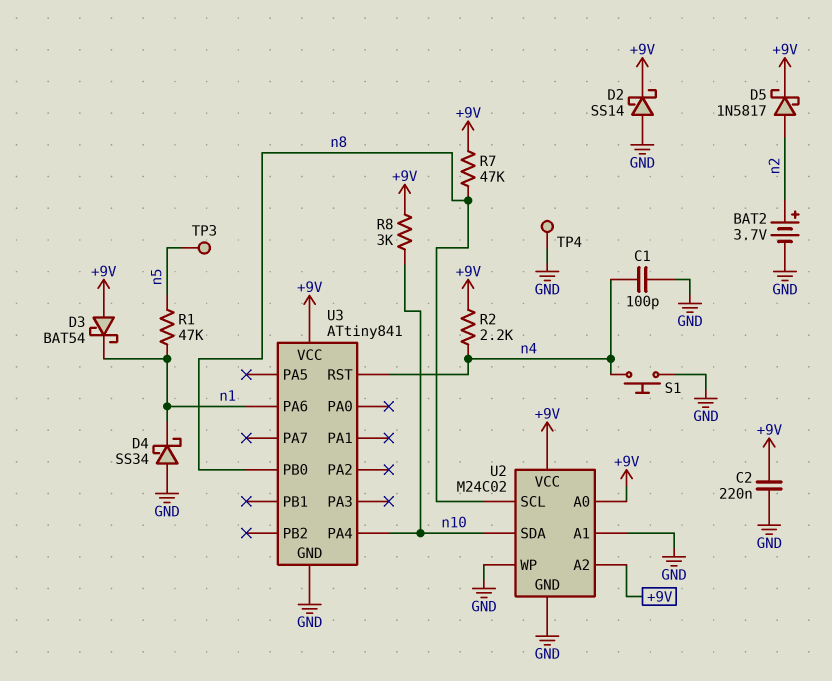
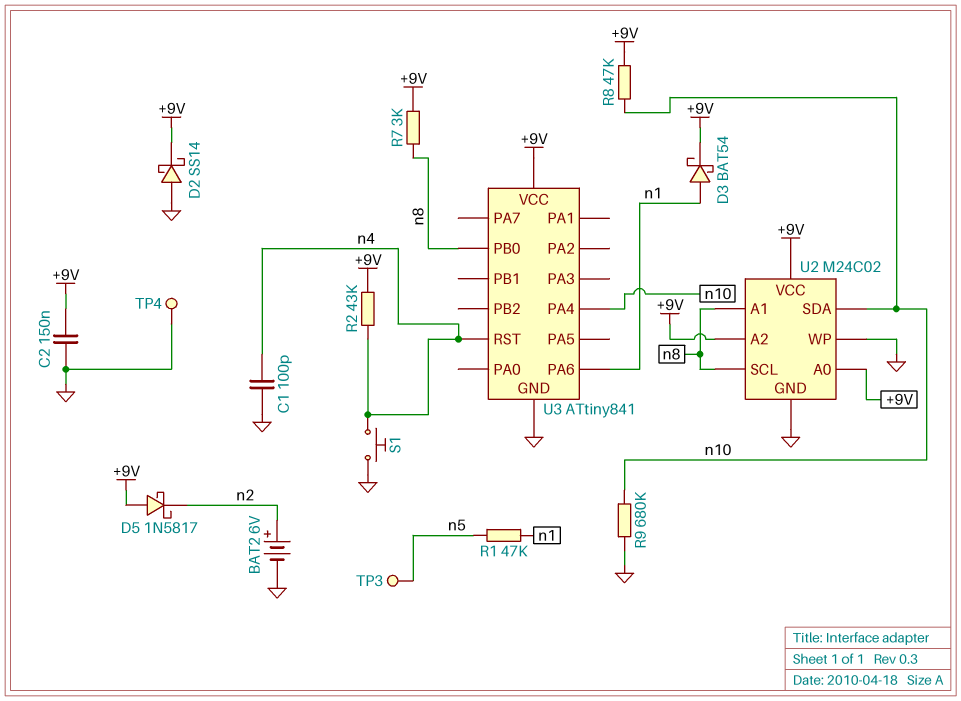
BAT2: 3.7V (plus n2, minus GND) -> 6V (plus n2, minus GND)
C2: 220nF (+9V, GND) -> 150nF (+9V, GND)
D3: schottky BAT54 (A +9V, K n1) -> schottky BAT54 (A n1, K +9V)
D4: schottky SS34 (A GND, K n1) -> none
D5: schottky 1N5817 (A n2, K +9V) -> schottky 1N5817 (A +9V, K n2)
R2: 2.2k (+9V, n4) -> 43k (+9V, n4)
R7: 47k (+9V, n8) -> 3k (+9V, n8)
R8: 3k (+9V, n10) -> 47k (+9V, n10)
R9: none -> 680k (GND, n10)
U2 pin A1: GND -> n8

